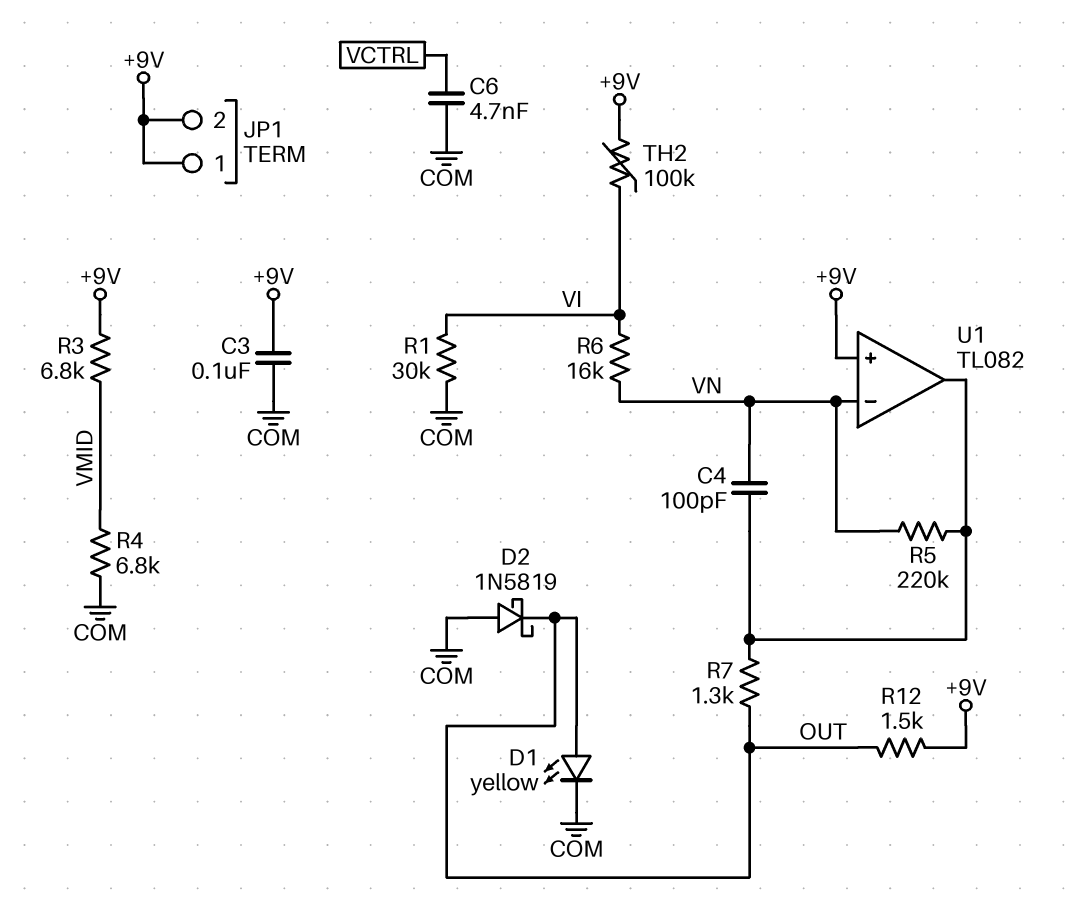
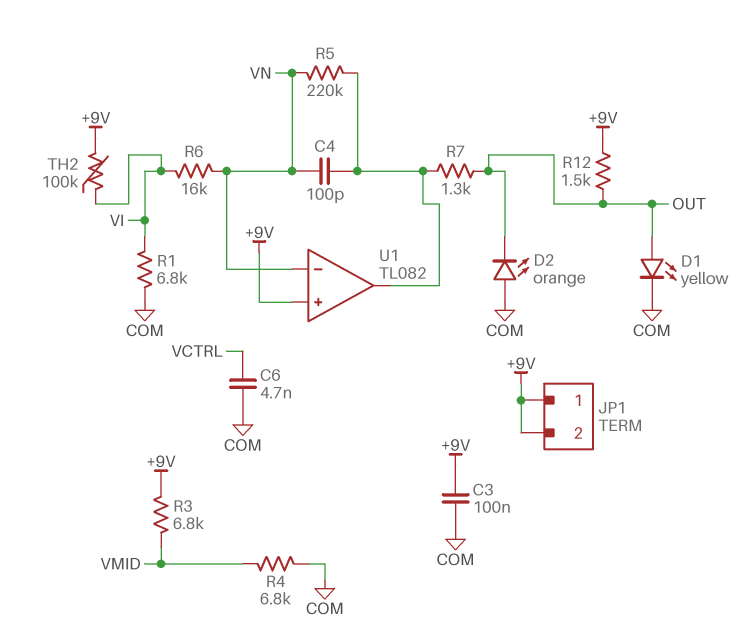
D2: schottky 1N5819 (A COM, K OUT) -> LED orange (A COM, K OUT)
R1: 30k (COM, VI) -> 6.8k (COM, VI)

